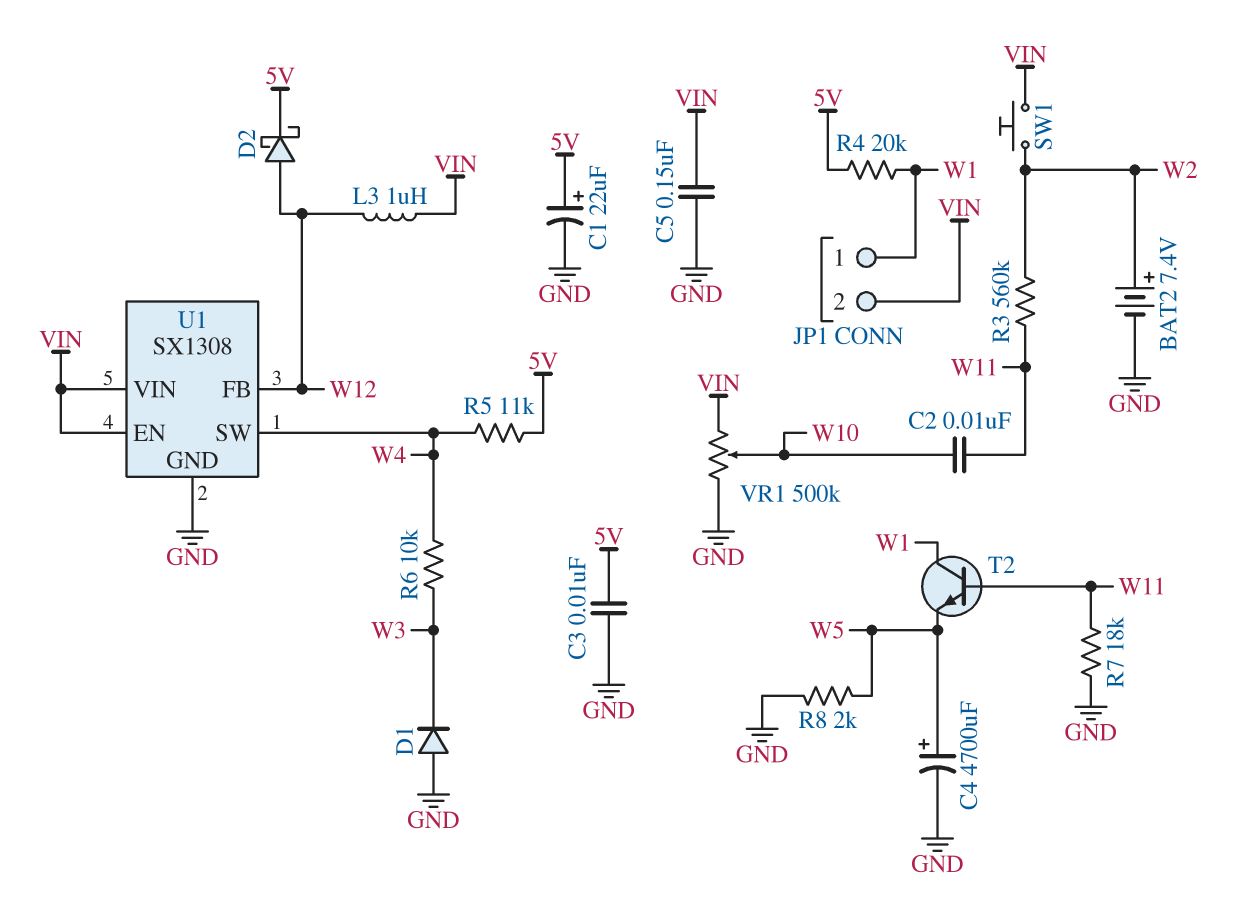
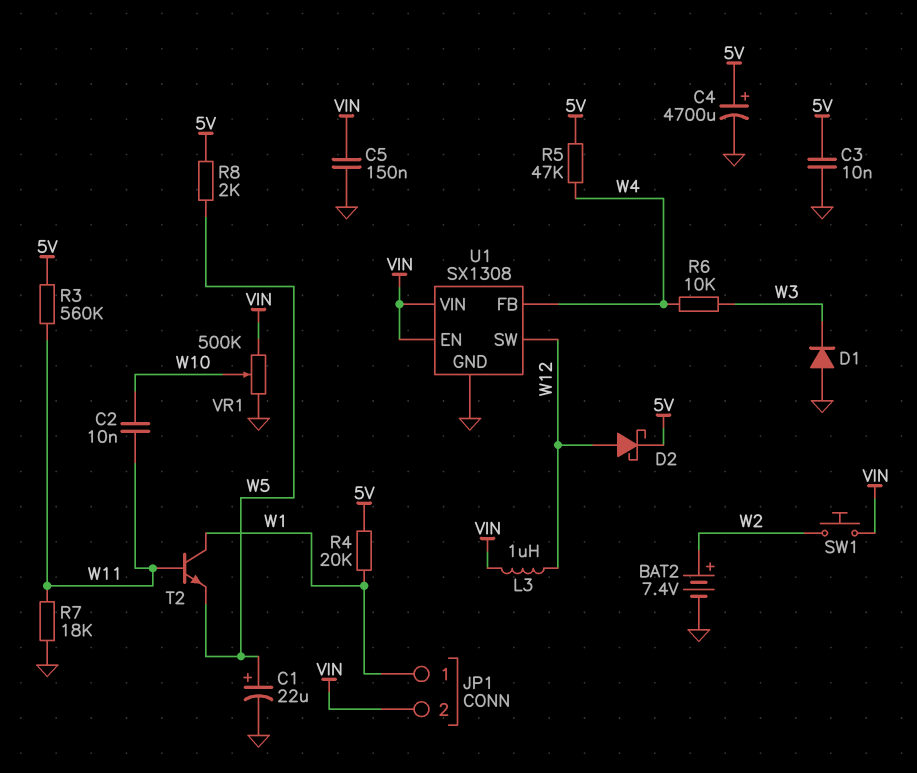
C1: 22uF (plus 5V, minus GND) -> 22uF (plus W5, minus GND)
C4: 4700uF (plus W5, minus GND) -> 4700uF (plus 5V, minus GND)
R3: 560k (W2, W11) -> 560k (5V, W11)
R5: 11k (5V, W4) -> 47k (5V, W4)
R8: 2k (GND, W5) -> 2k (5V, W5)
U1 pin FB: W12 -> W4
U1 pin SW: W4 -> W12

